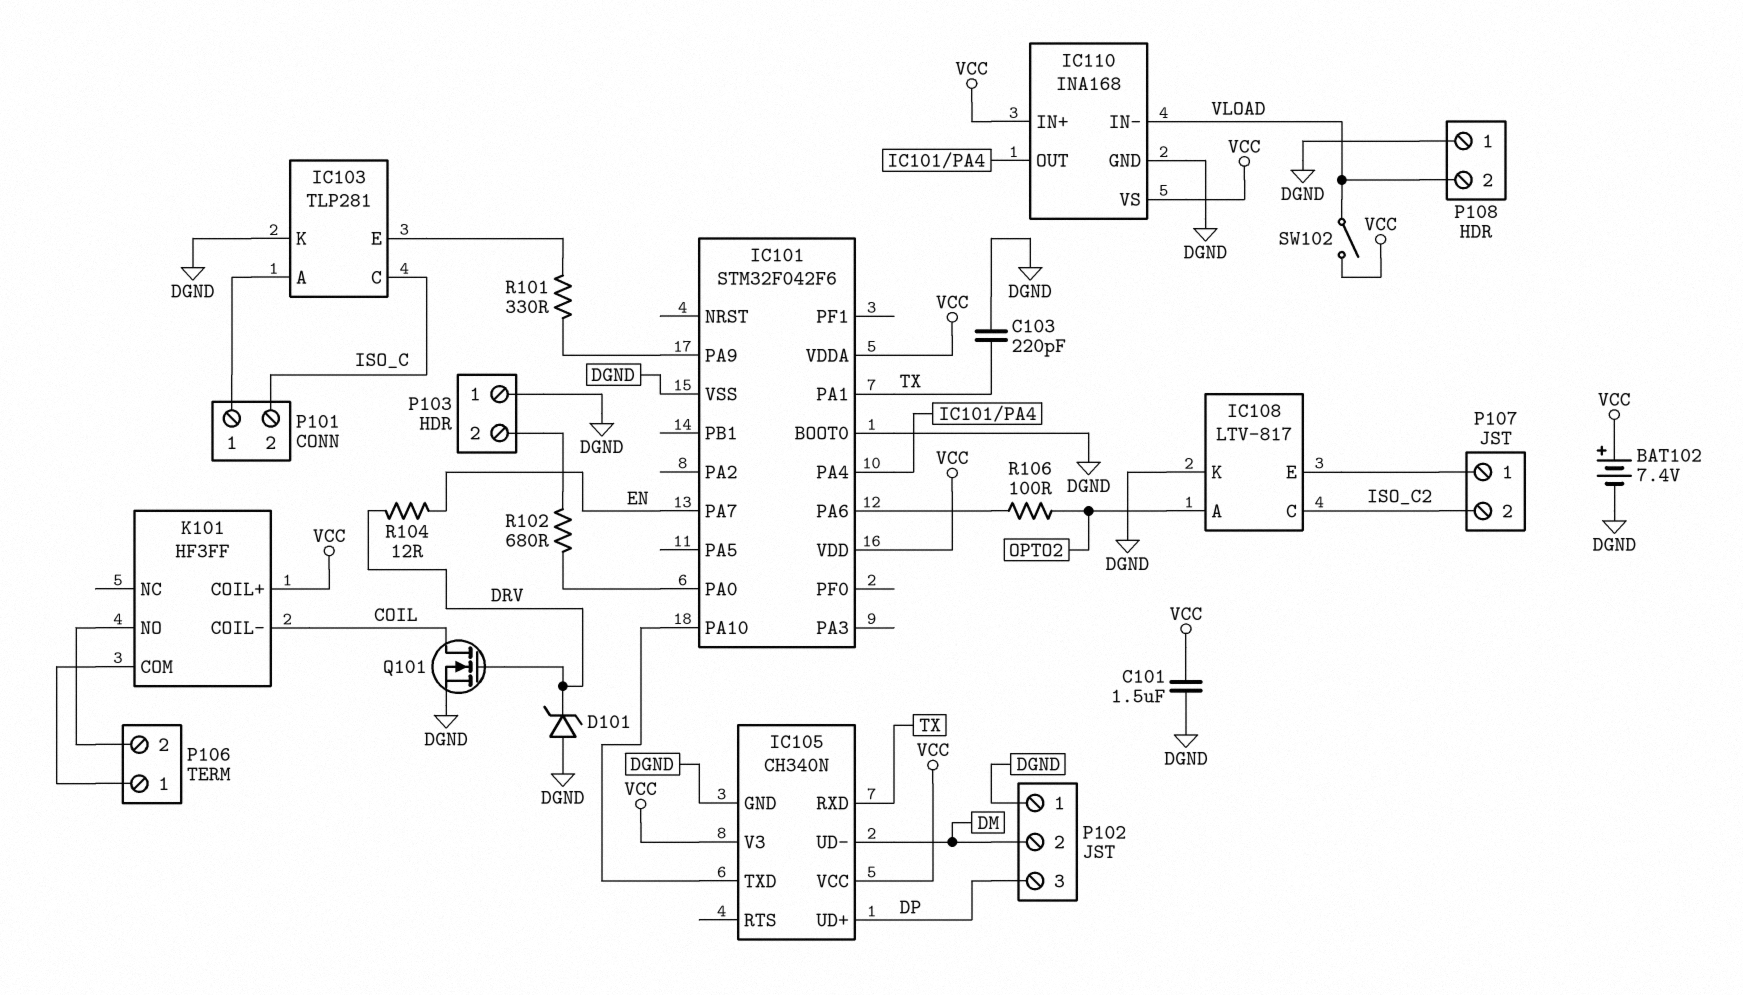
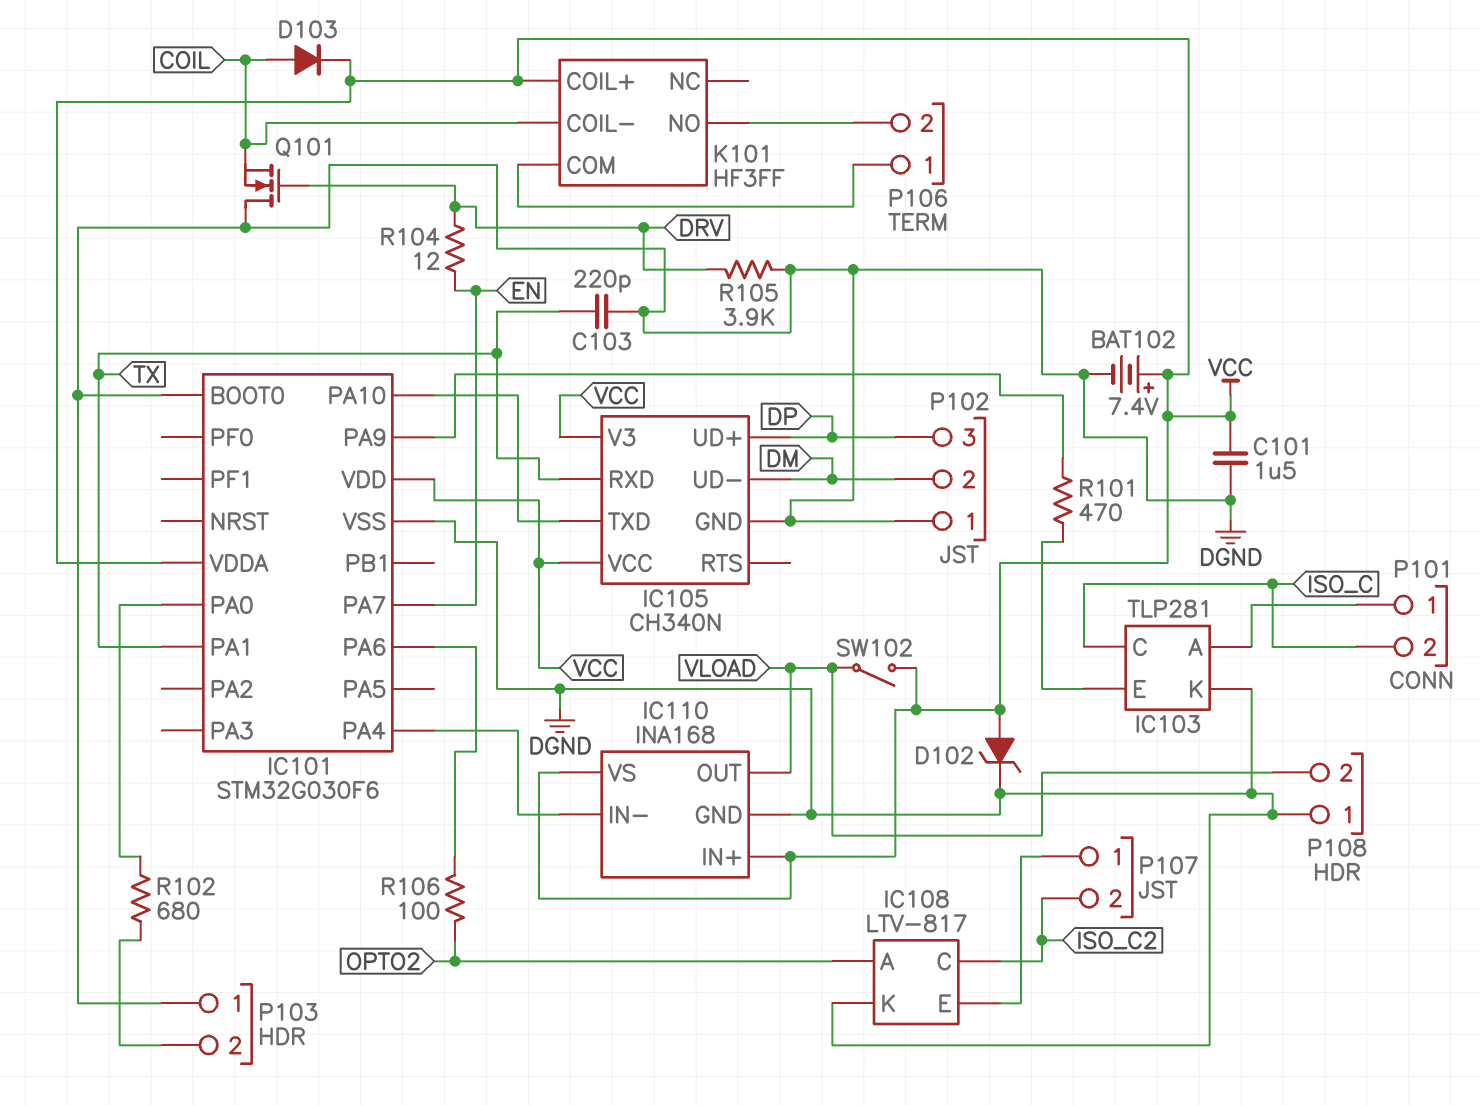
D101: zener (A DGND, K DRV) -> none
D102: none -> zener (A VCC, K DGND)
D103: none -> diode (A COIL, K VCC)
IC101: STM32F042F6 -> STM32G030F6
IC110 pin IN-: VLOAD -> IC101/PA4
IC110 pin OUT: IC101/PA4 -> VLOAD
Q101: NMOS (G DRV, D COIL, S DGND) -> NMOS (G DRV, D DGND, S COIL)
R101: 330 (IC101/PA9, IC103/E) -> 470 (IC101/PA9, IC103/E)
R105: none -> 3.9k (DGND, DRV)

